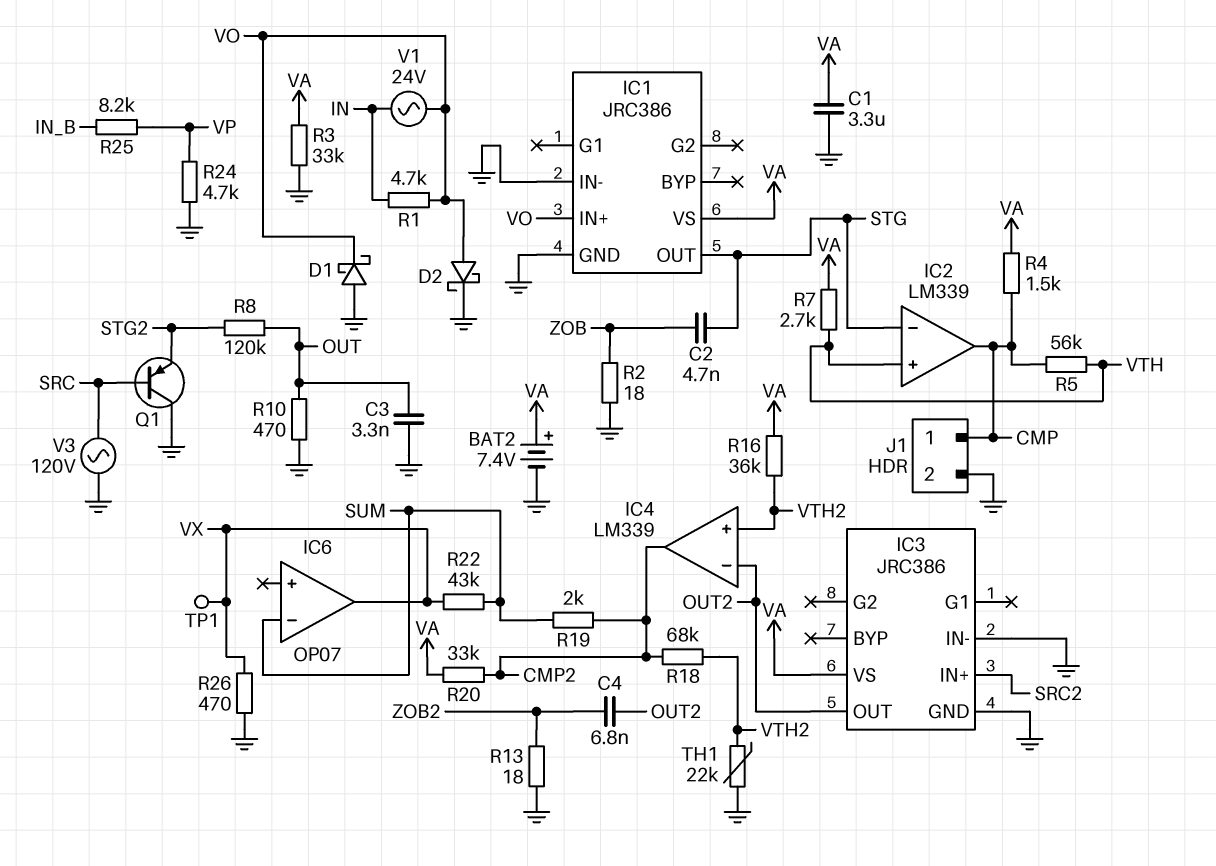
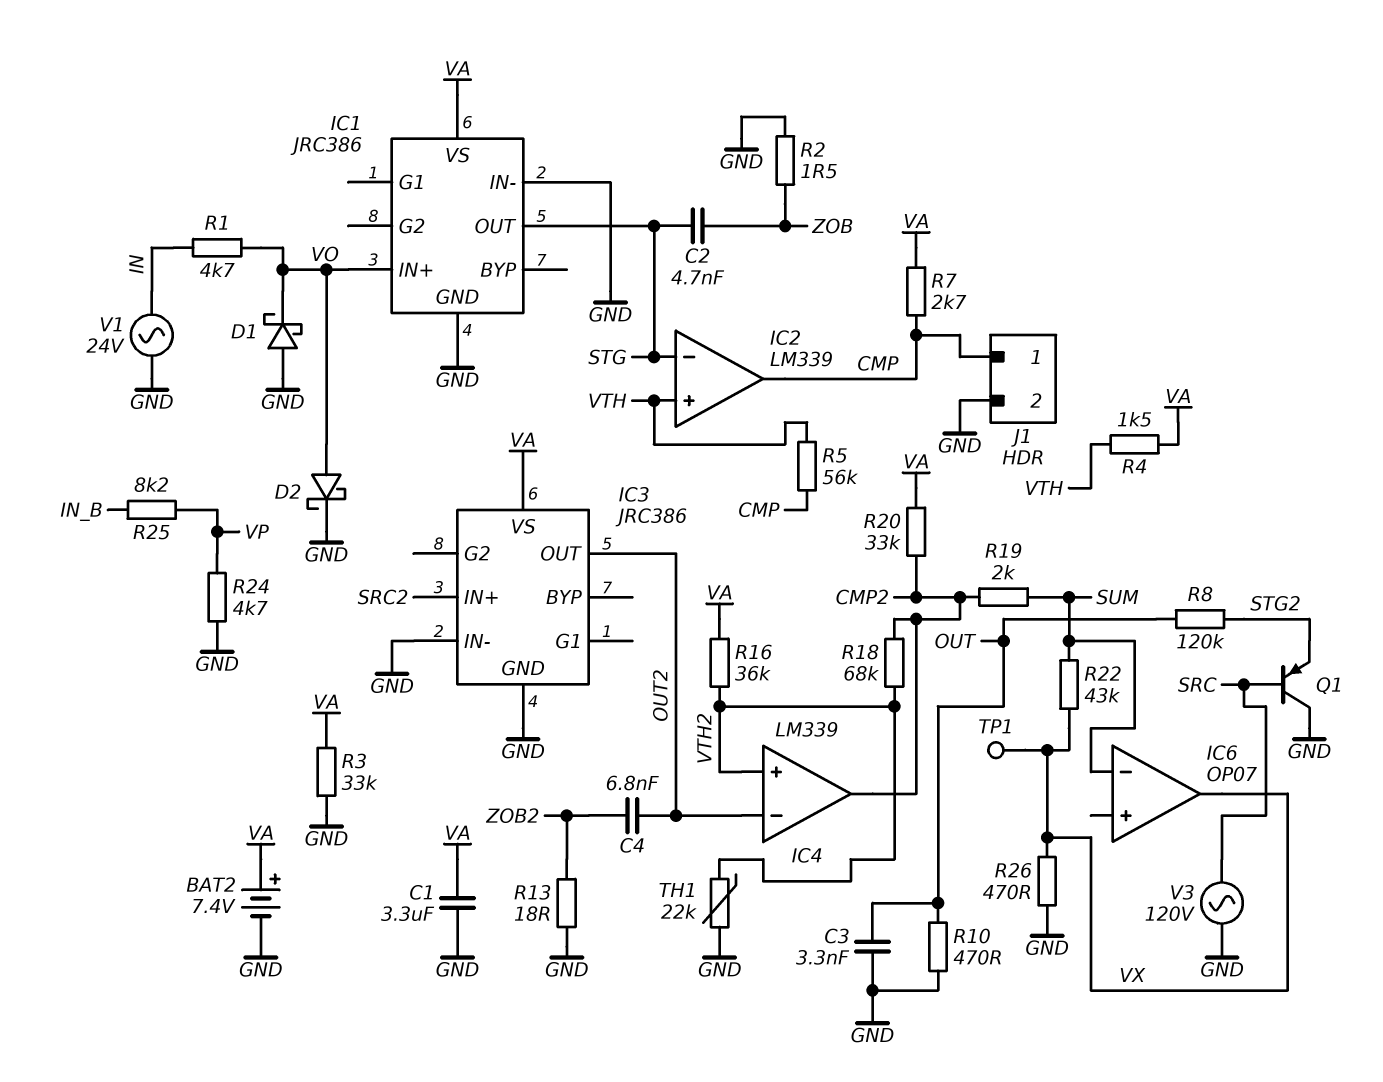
R2: 18 (GND, ZOB) -> 1.5 (GND, ZOB)
R4: 1.5k (CMP, VA) -> 1.5k (VA, VTH)
R7: 2.7k (VA, VTH) -> 2.7k (CMP, VA)
V1: AC 24V (IN, VO) -> AC 24V (GND, IN)

